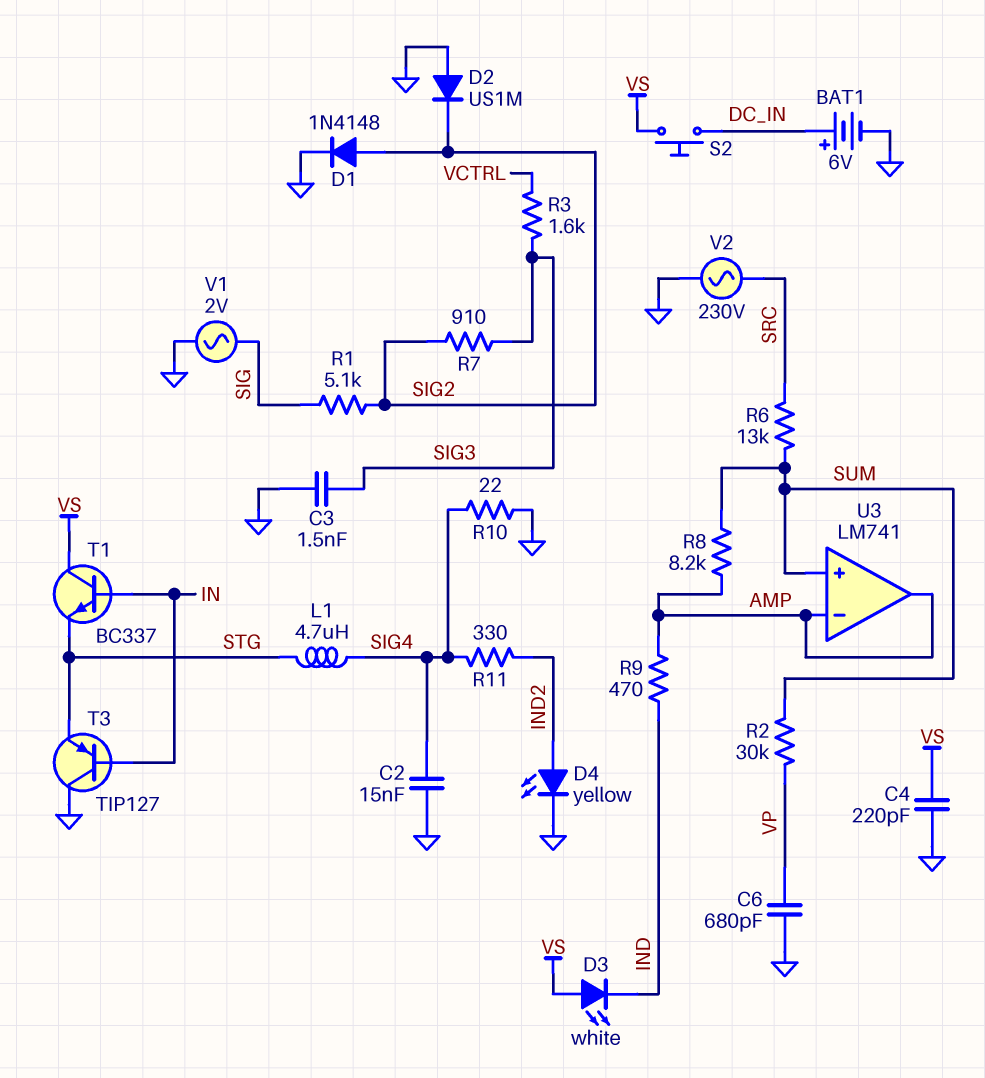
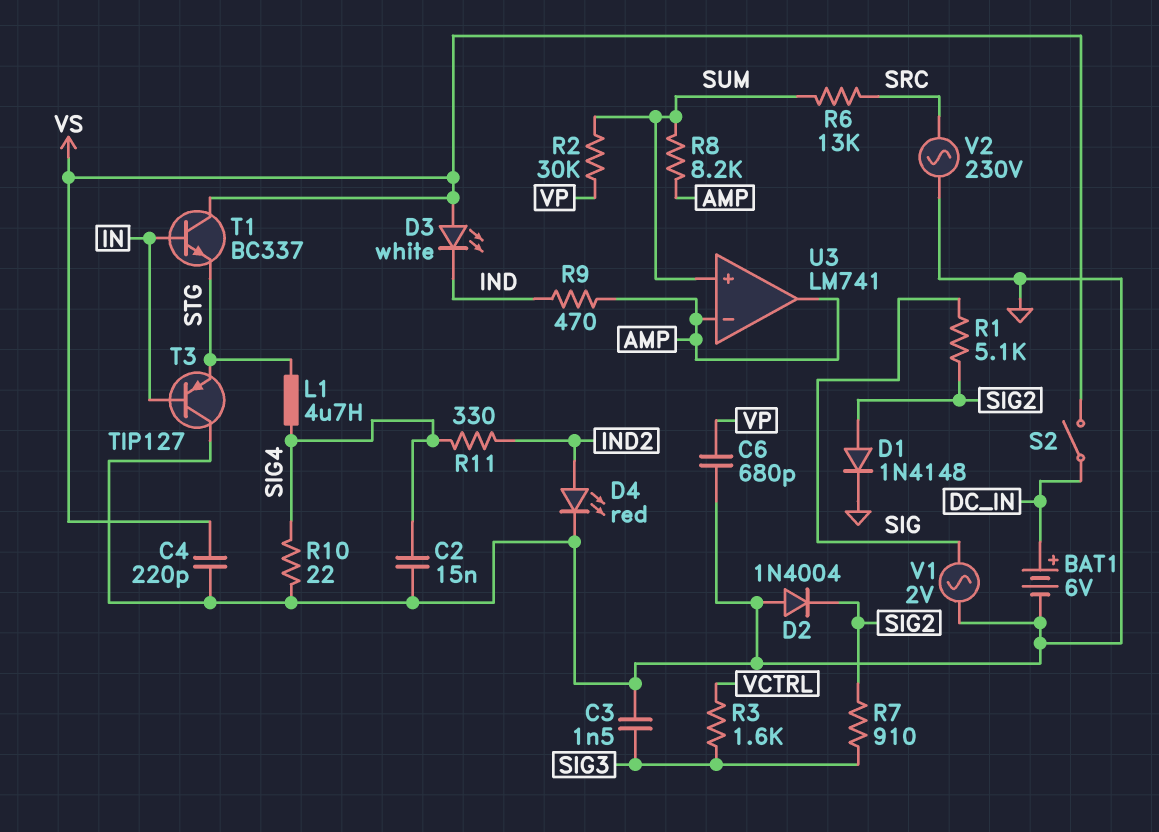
D2: diode US1M (A GND, K SIG2) -> diode 1N4004 (A GND, K SIG2)
D4: LED yellow (A IND2, K GND) -> LED red (A IND2, K GND)
S2: button (DC_IN, VS) -> switch (DC_IN, VS)

